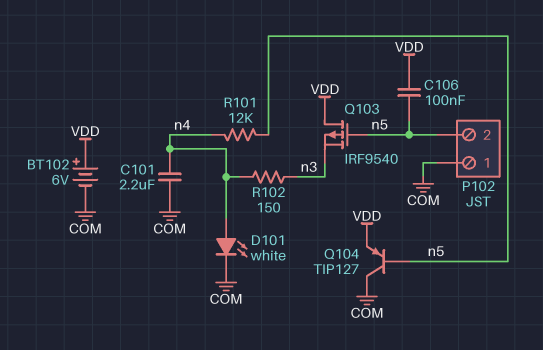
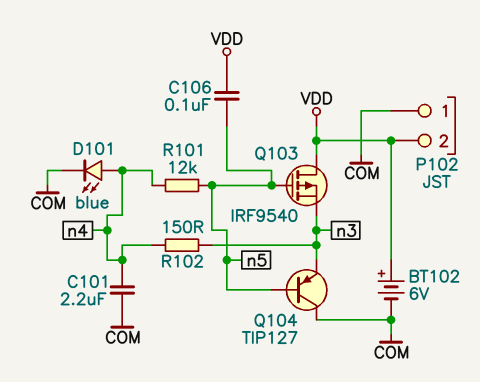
D101: LED white (A n4, K COM) -> LED blue (A n4, K COM)
P102 pin 2: n5 -> VDD
Q104: PNP TIP127 (B n5, C COM, E VDD) -> PNP TIP127 (B n5, C COM, E n3)

